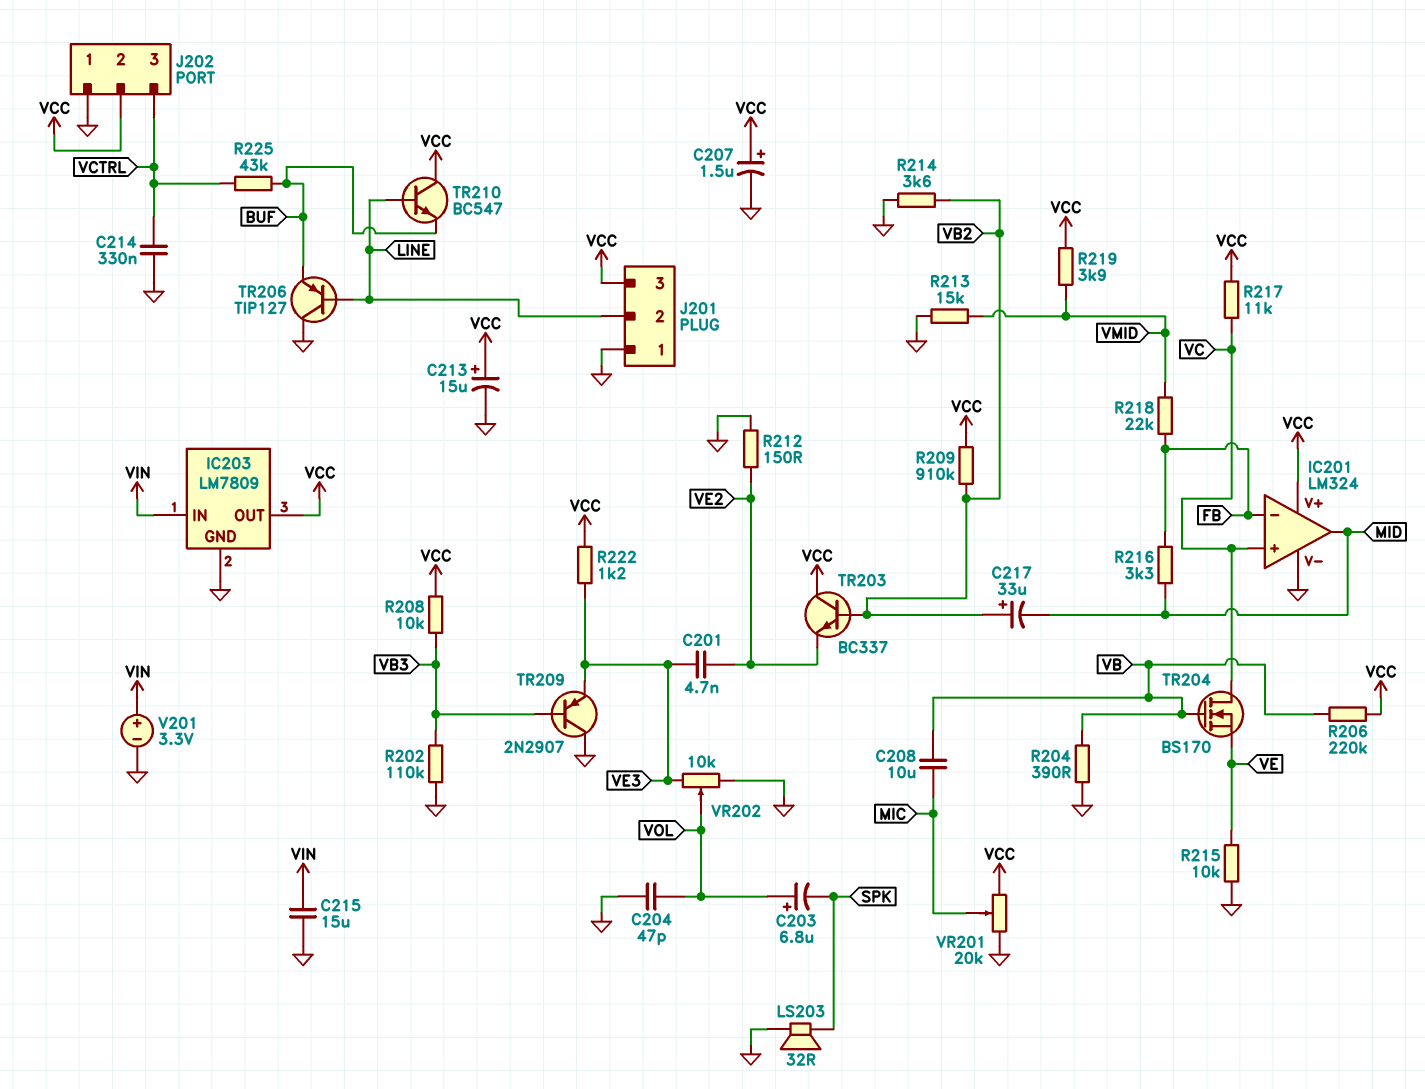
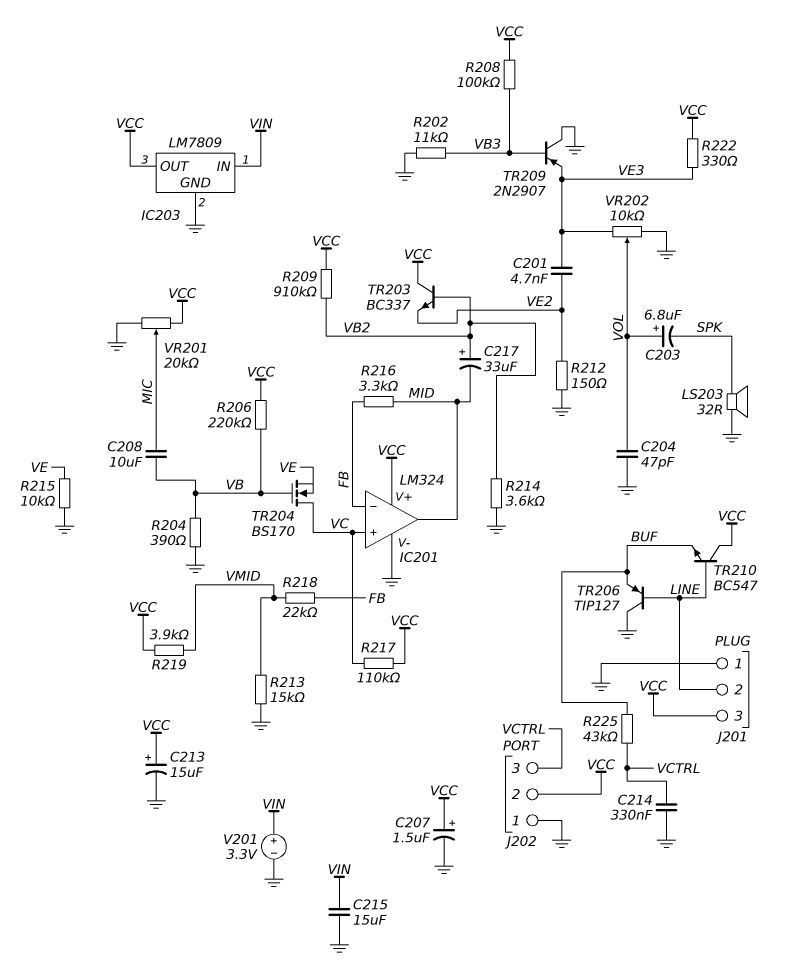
R202: 110k (GND, VB3) -> 11k (GND, VB3)
R208: 10k (VB3, VCC) -> 100k (VB3, VCC)
R217: 11k (VC, VCC) -> 110k (VC, VCC)
R222: 1.2k (VCC, VE3) -> 330 (VCC, VE3)

